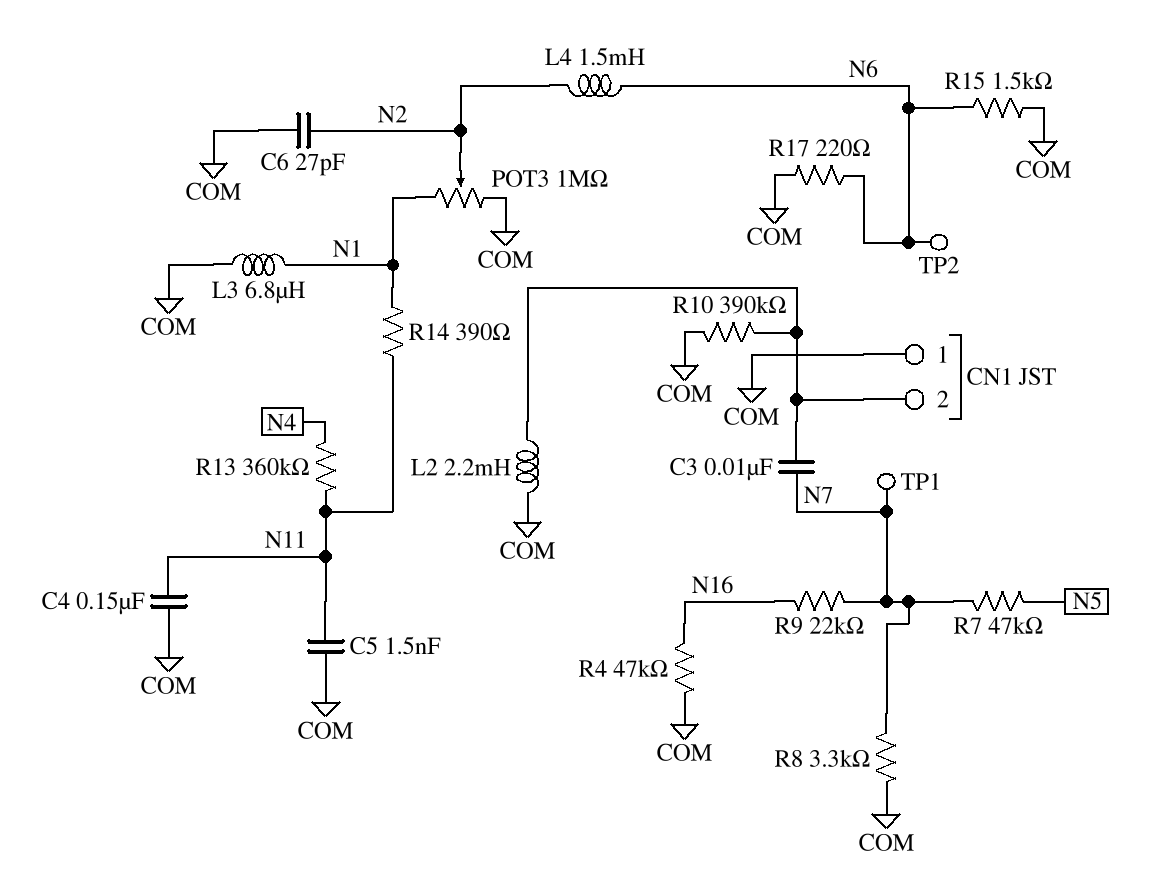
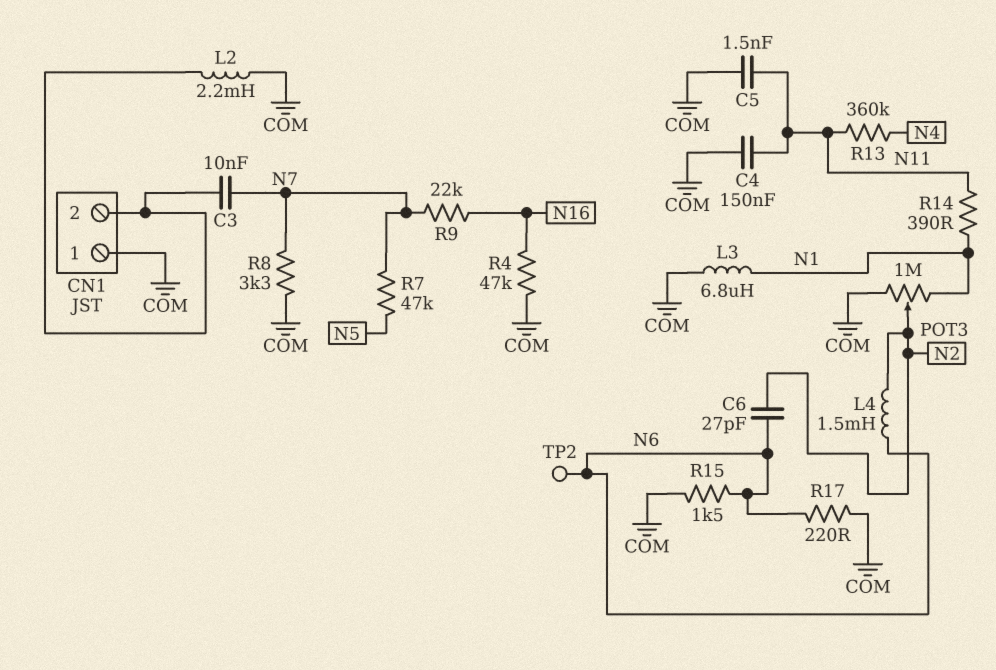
C6: 27pF (COM, N2) -> 27pF (N2, N6)
R10: 390k (CN1/2, COM) -> none
TP1: test point (N7) -> none

